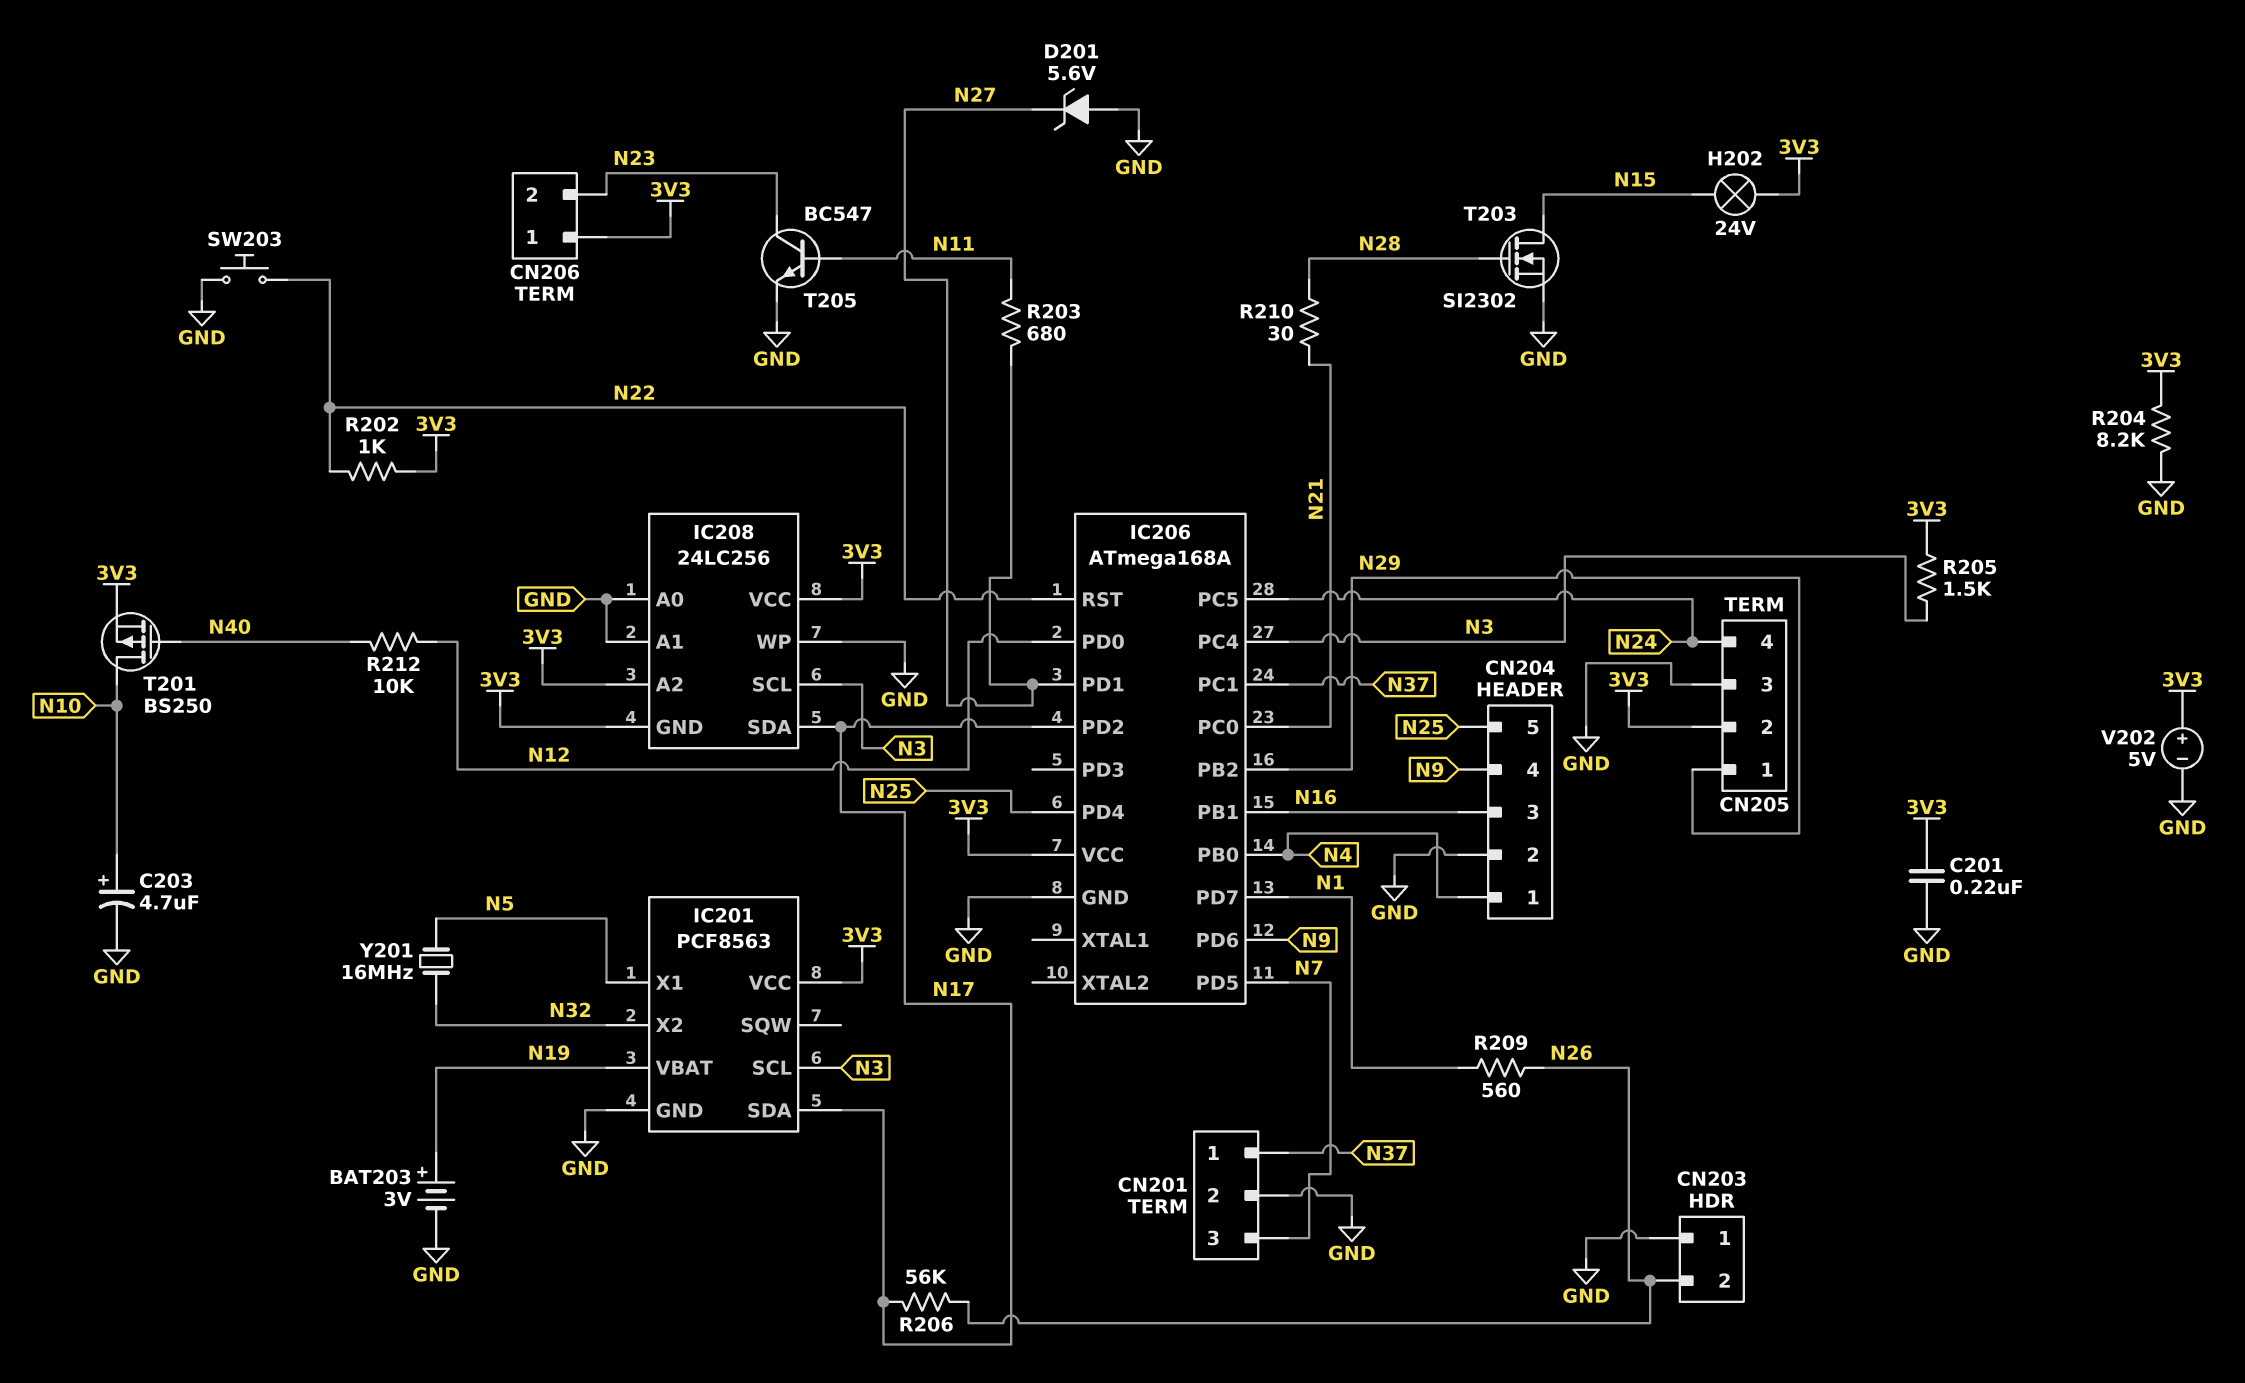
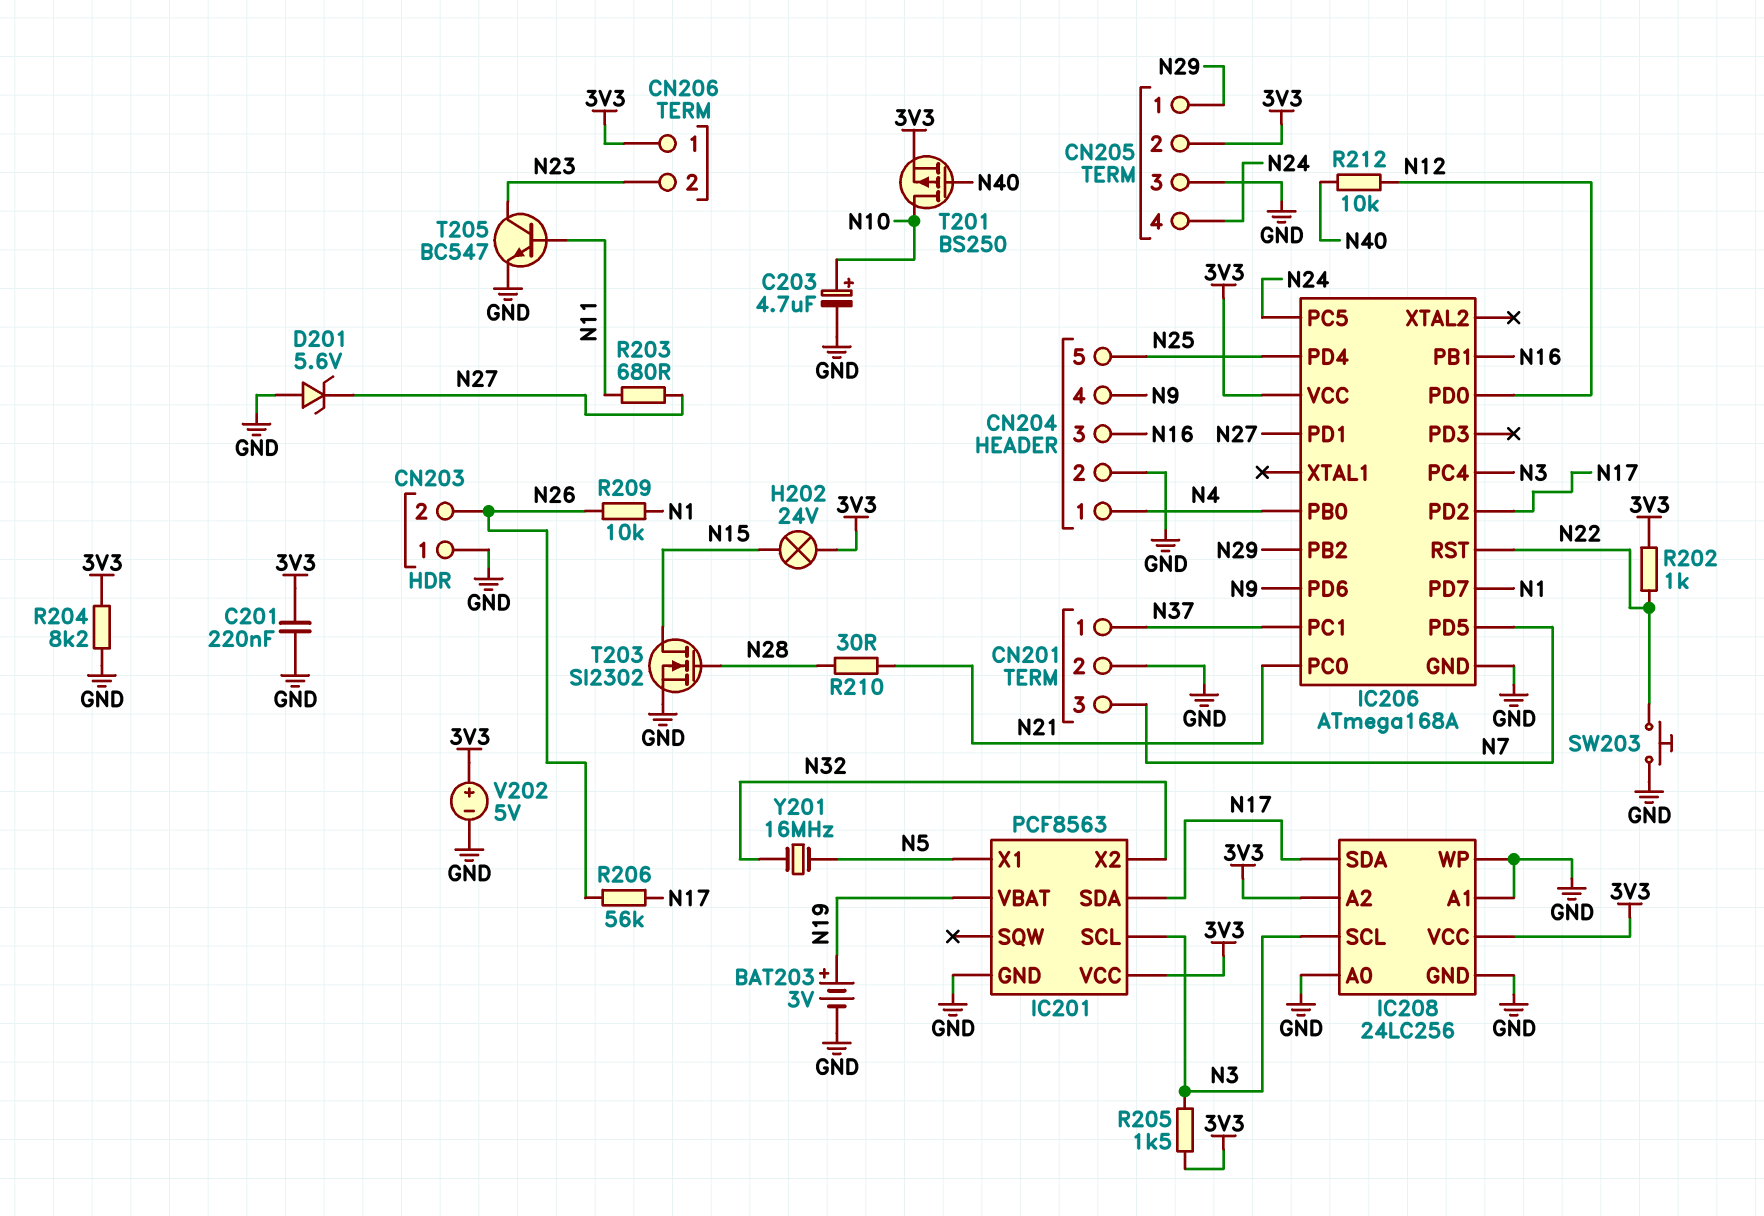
IC208 pin GND: 3V3 -> GND
R209: 560 (N1, N26) -> 10k (N1, N26)

